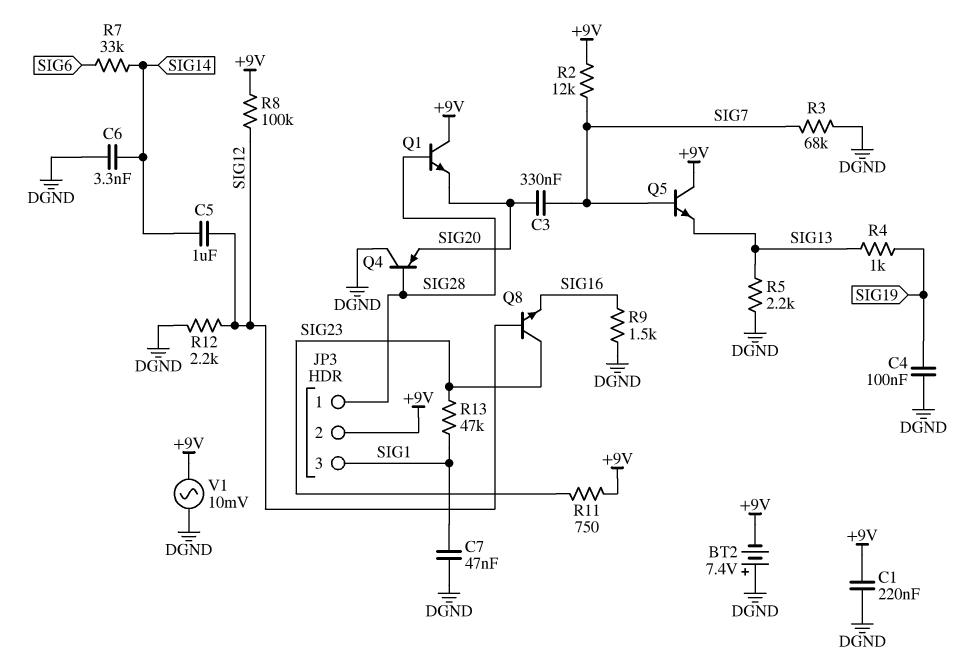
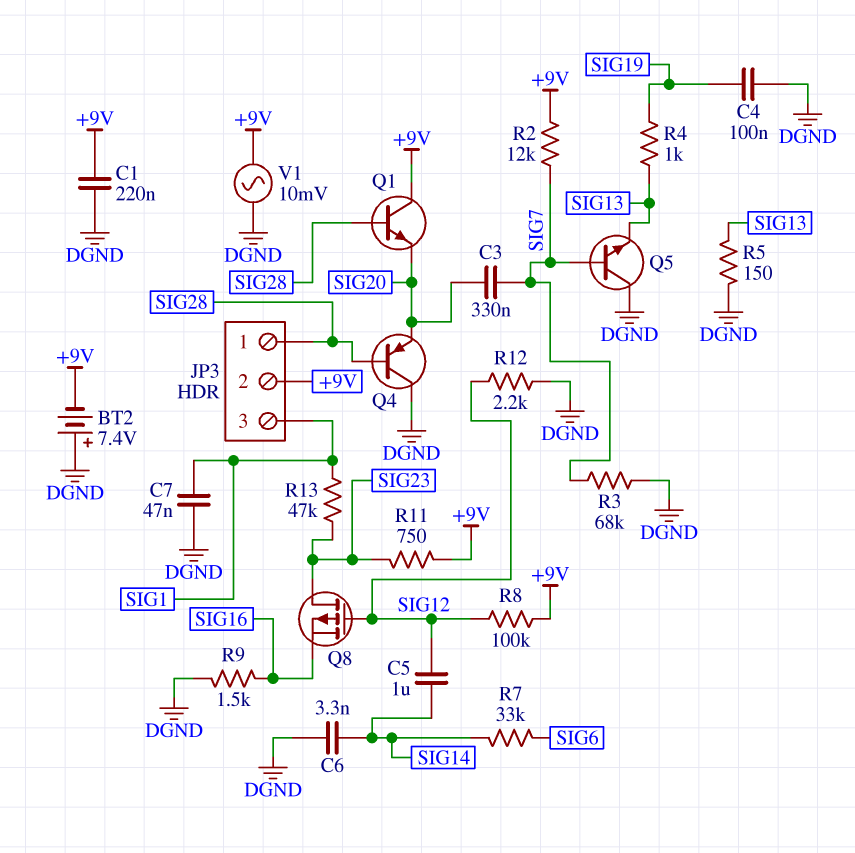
Q5: NPN (B SIG7, C +9V, E SIG13) -> NPN (B SIG7, C DGND, E SIG13)
Q8: NPN (B SIG12, C SIG23, E SIG16) -> PMOS (G SIG12, D SIG23, S SIG16)
R5: 2.2k (DGND, SIG13) -> 150 (DGND, SIG13)

